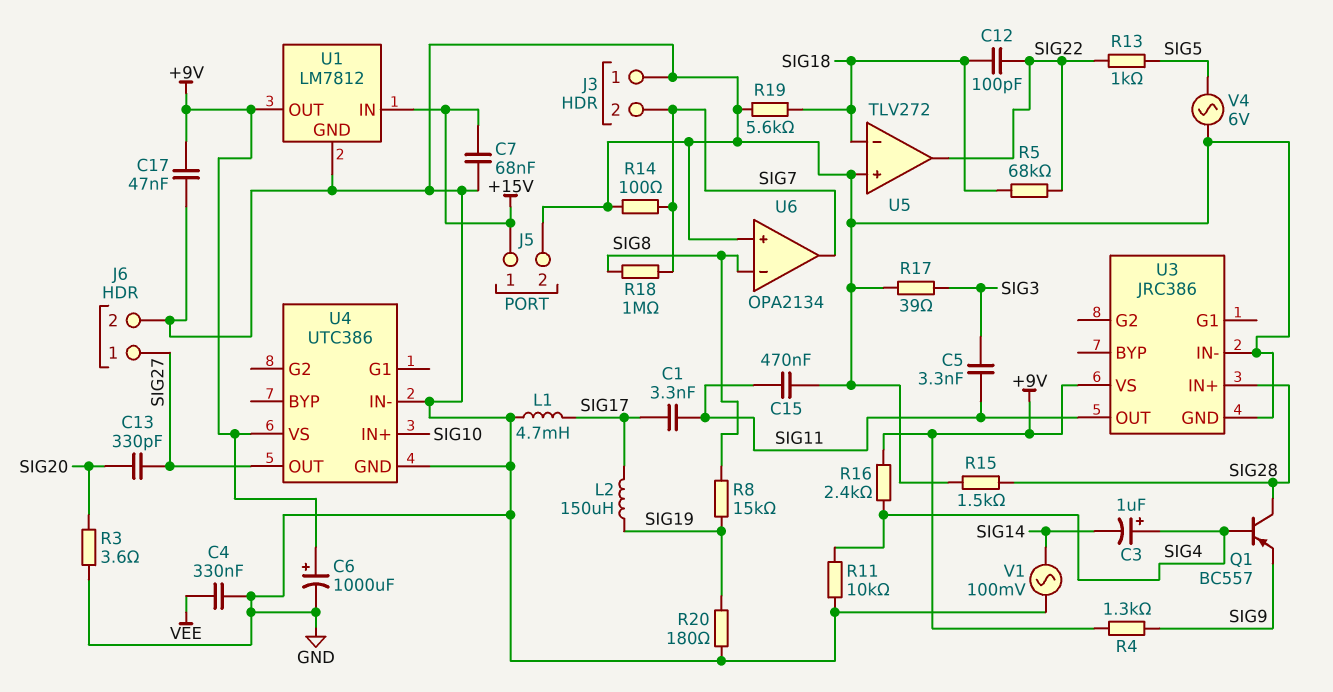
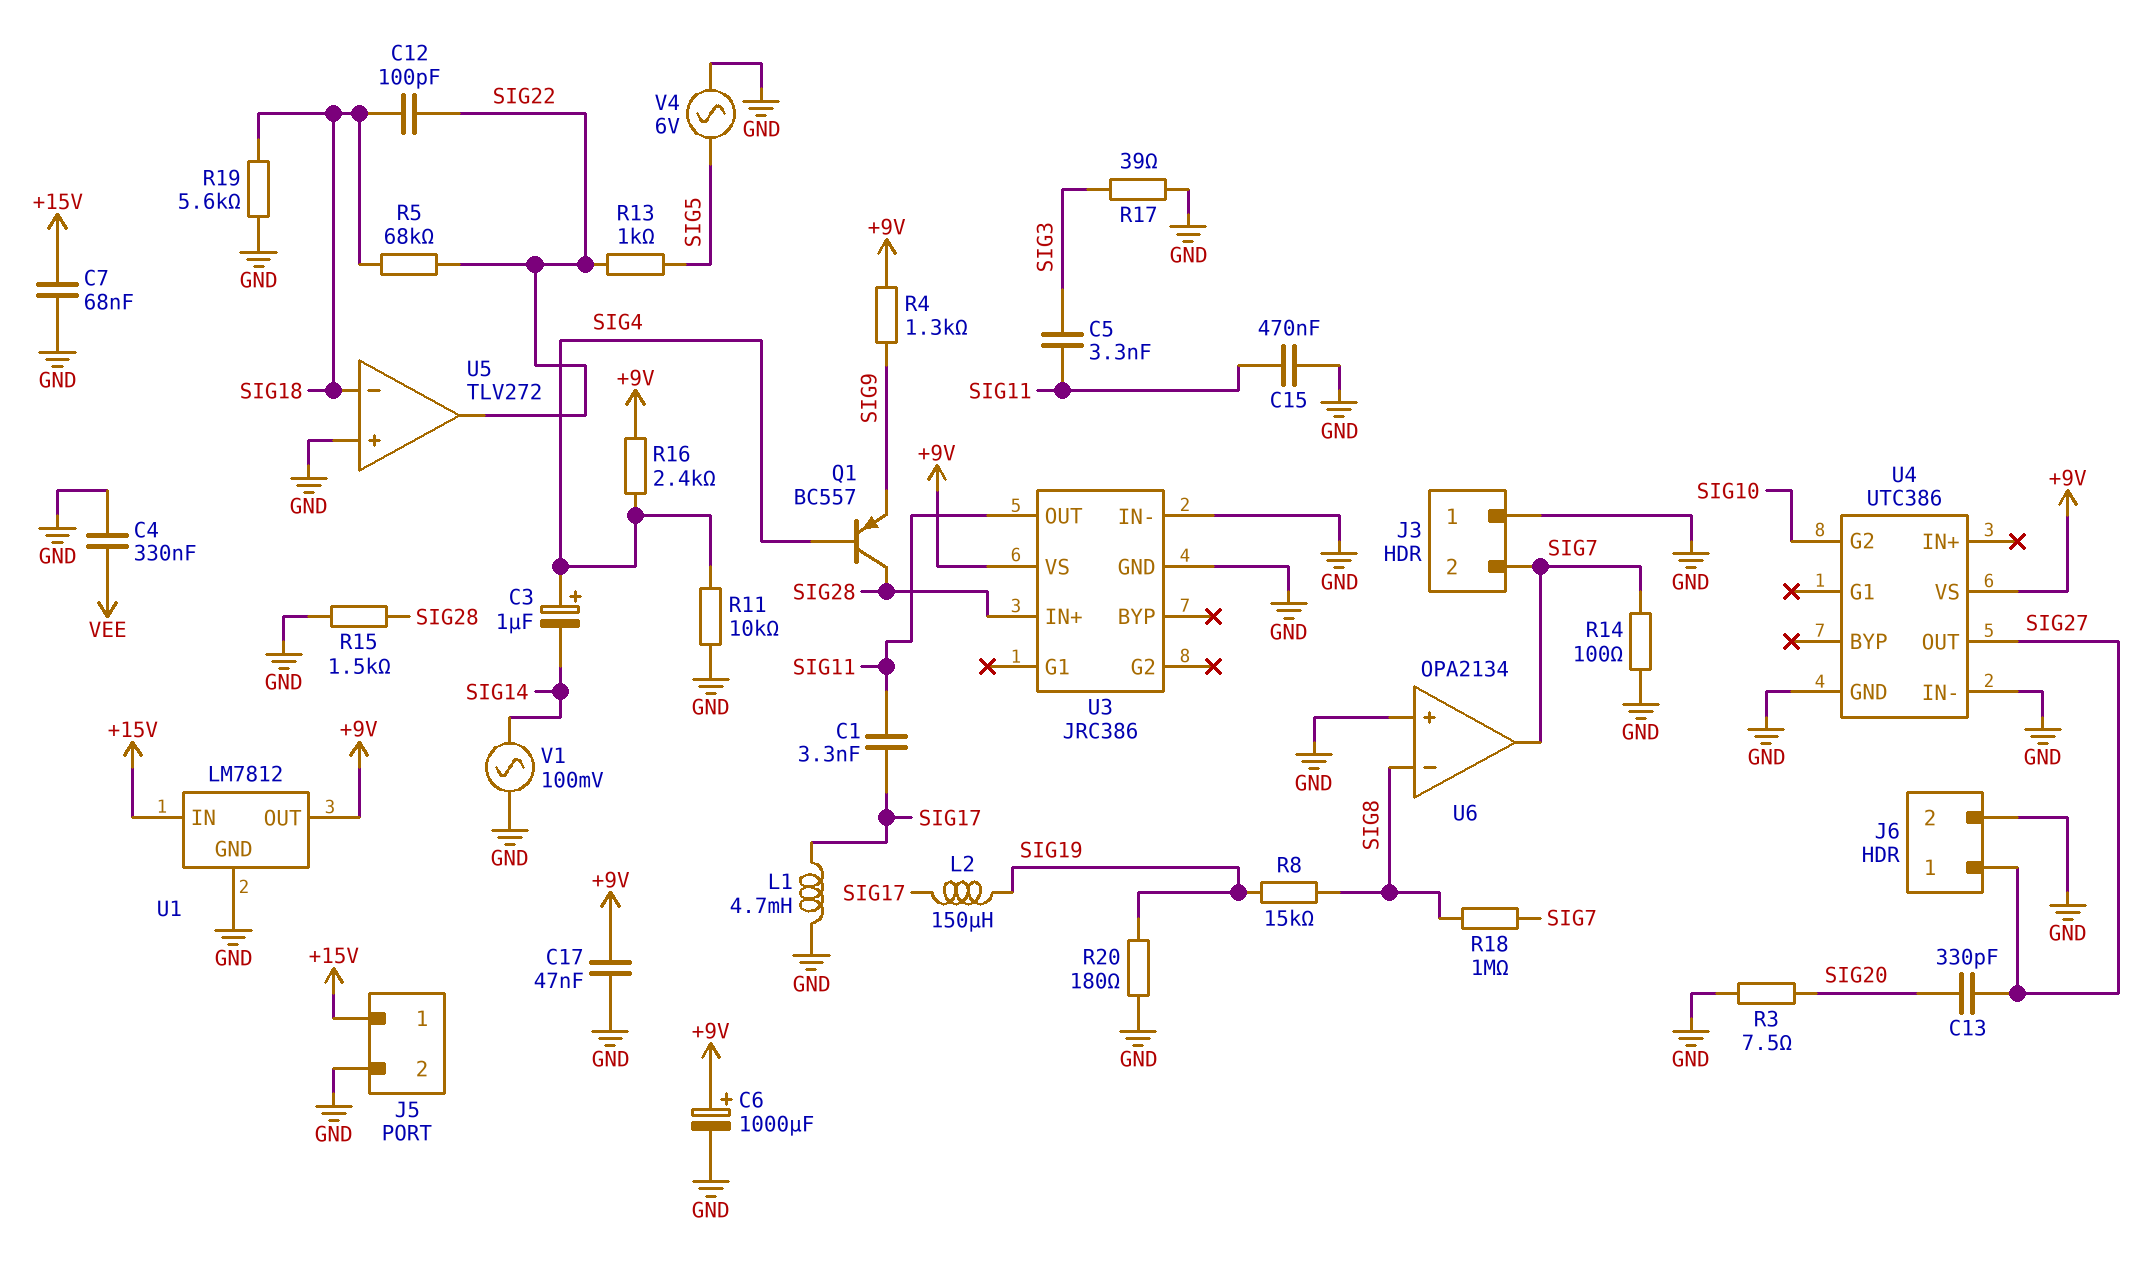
R3: 3.6 (GND, SIG20) -> 7.5 (GND, SIG20)
U4 pin G2: none -> SIG10
U4 pin IN+: SIG10 -> none

